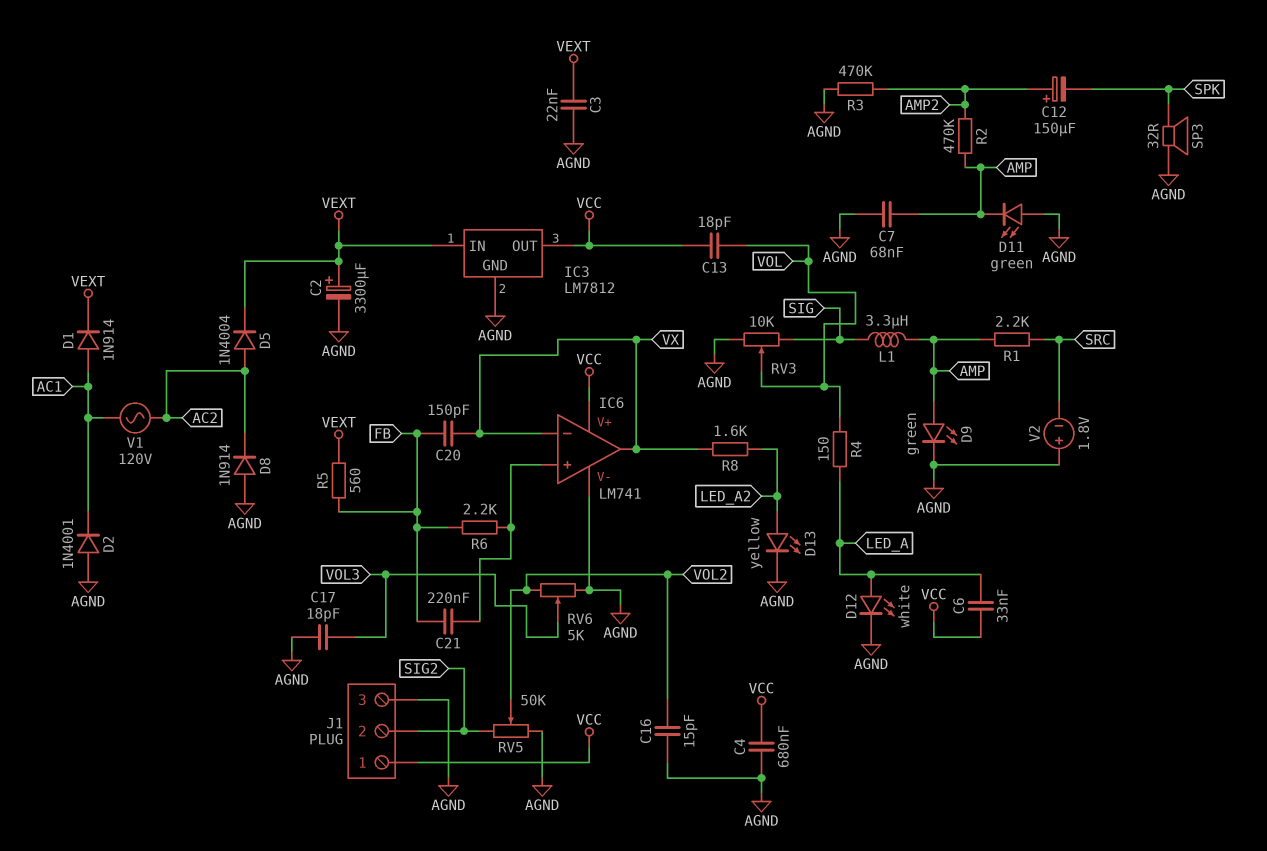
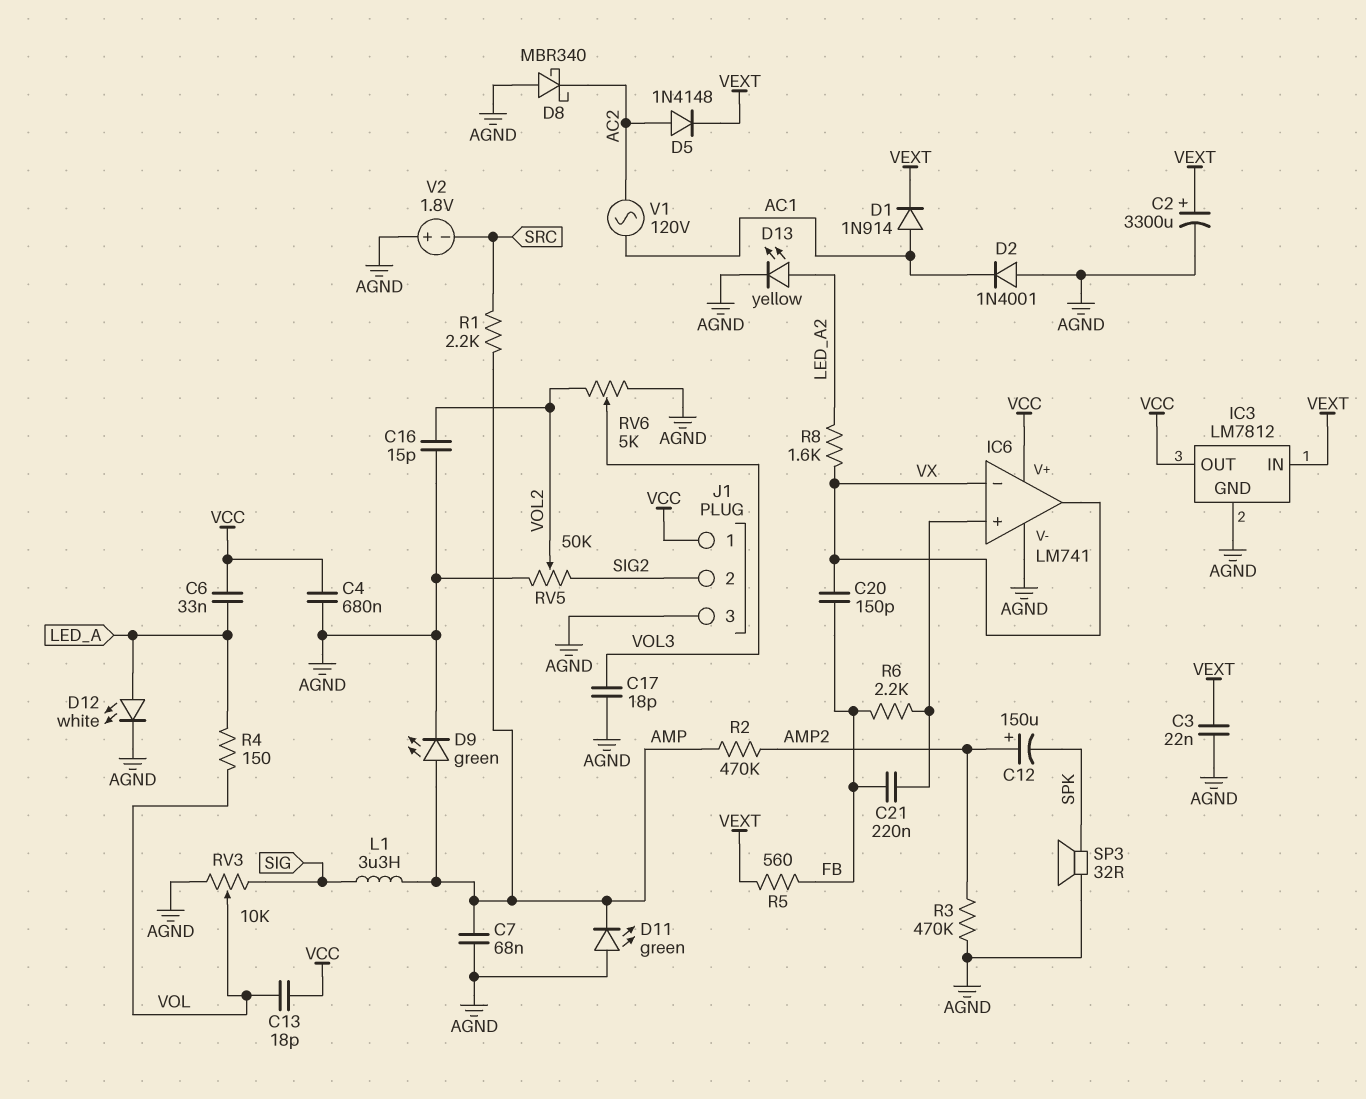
D5: diode 1N4004 (A AC2, K VEXT) -> diode 1N4148 (A AC2, K VEXT)
D8: diode 1N914 (A AGND, K AC2) -> schottky MBR340 (A AGND, K AC2)

